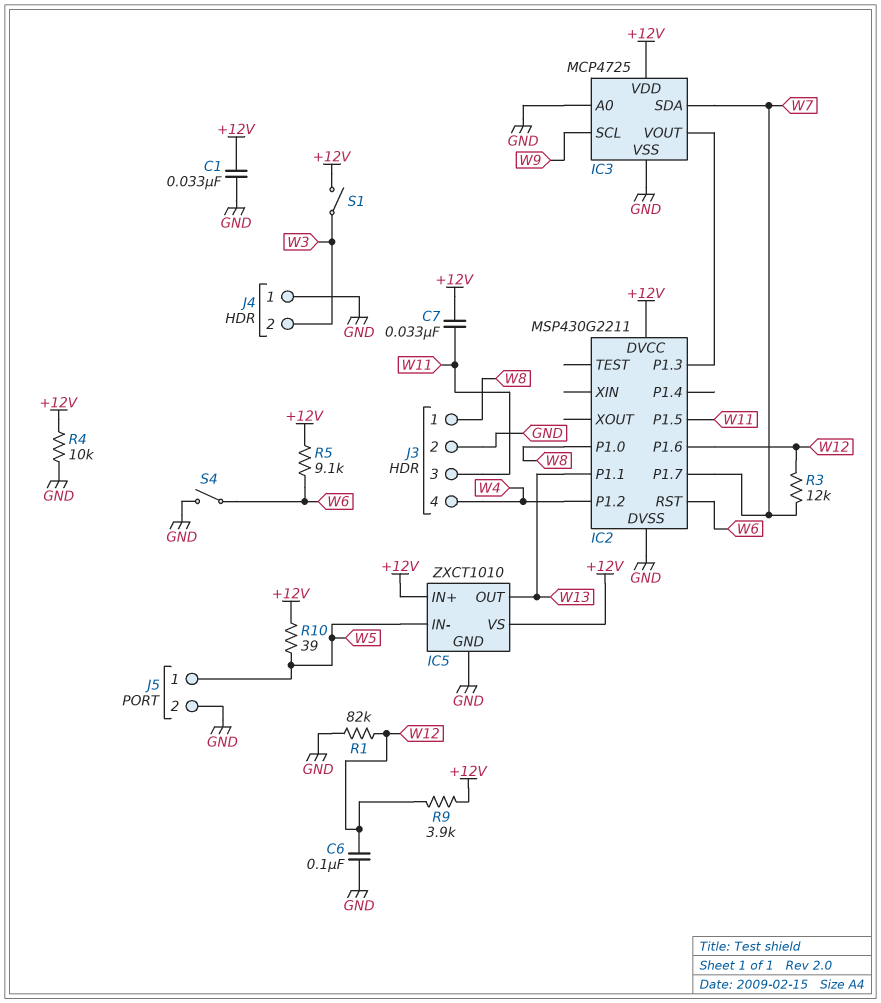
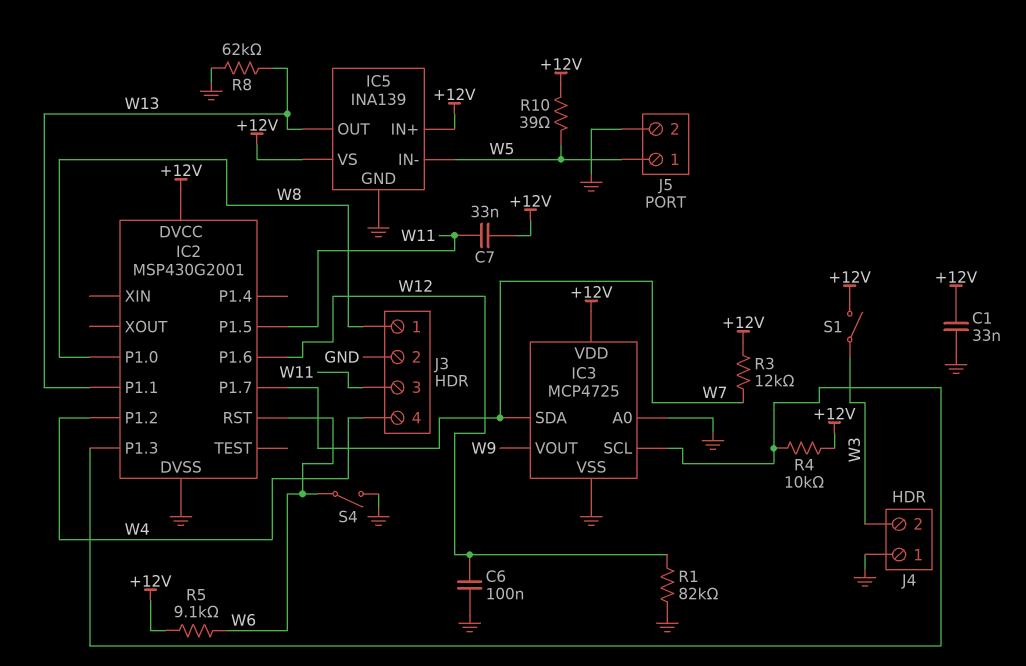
IC2: MSP430G2211 -> MSP430G2001
IC3 pin SCL: W9 -> IC2/P1.3
IC3 pin VOUT: IC2/P1.3 -> W9
IC5: ZXCT1010 -> INA139
R3: 12k (W7, W12) -> 12k (+12V, W7)
R4: 10k (+12V, GND) -> 10k (+12V, IC2/P1.3)
R8: none -> 62k (GND, W13)
R9: 3.9k (+12V, W12) -> none

